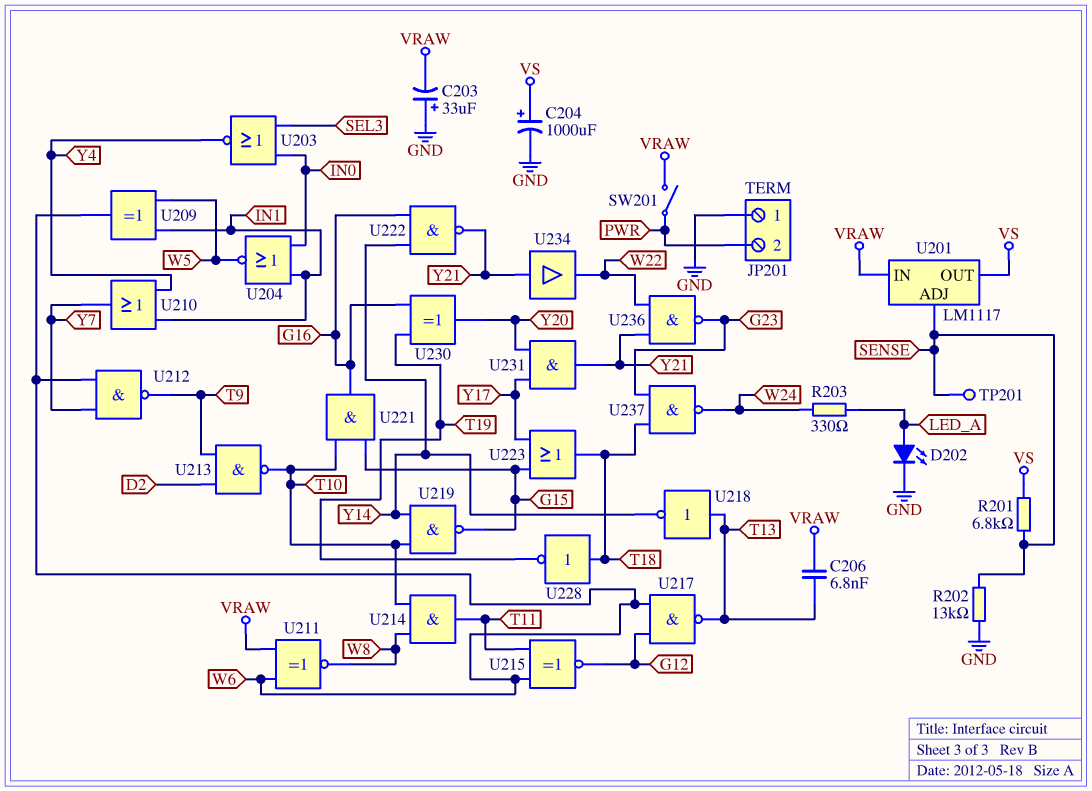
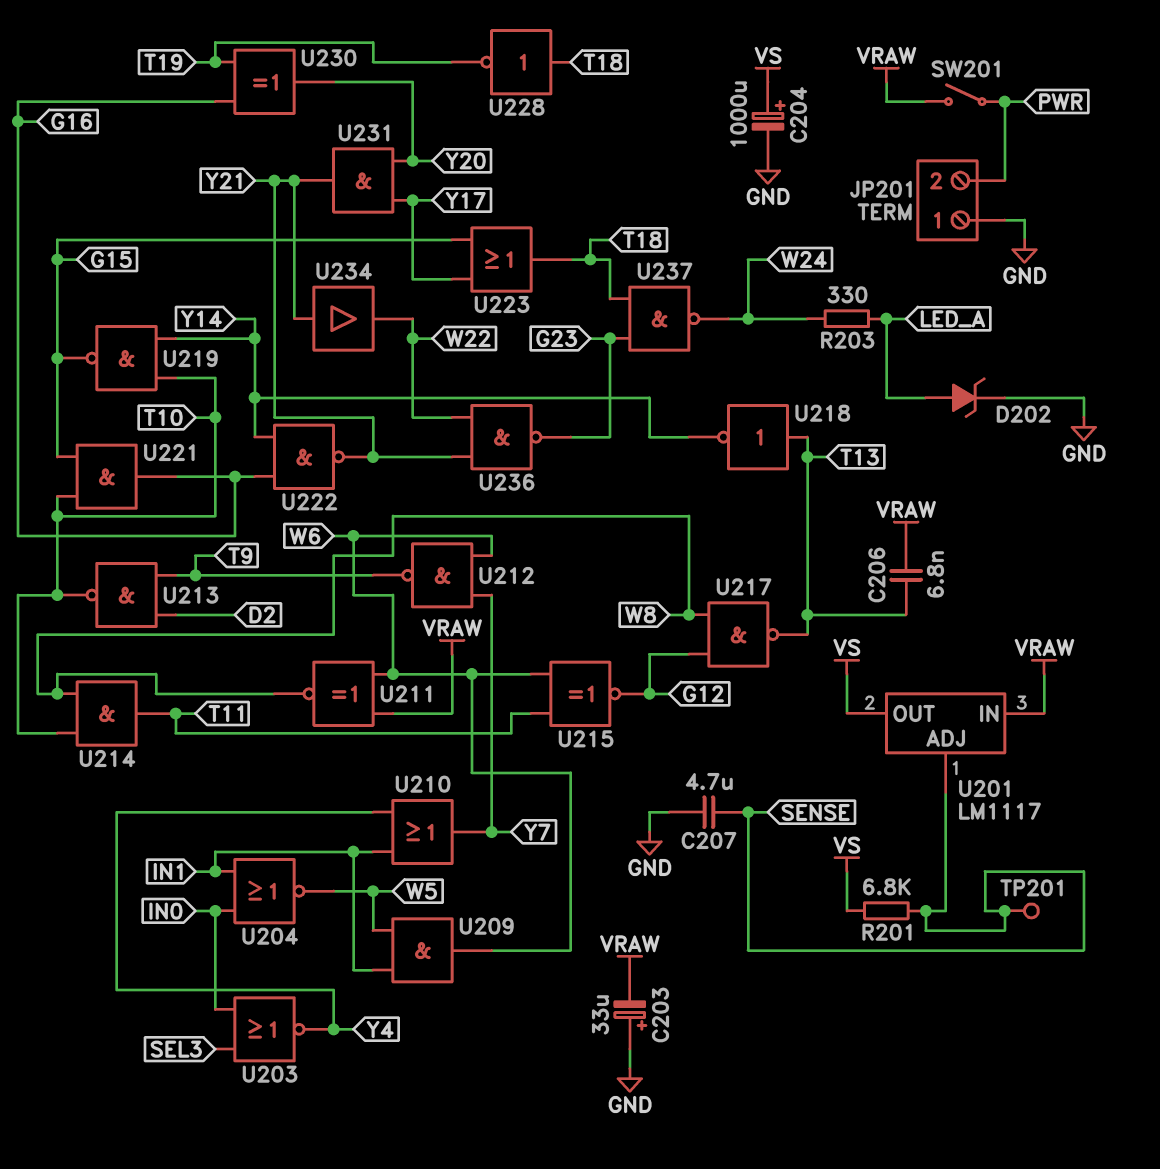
C207: none -> 4.7uF (GND, SENSE)
D202: LED (A LED_A, K GND) -> zener (A LED_A, K GND)
R202: 13k (GND, SENSE) -> none
U209: XOR (in IN1, in W5, out W6) -> AND (in IN1, in W5, out W6)
U217: NAND (in G12, in W6, out T13) -> NAND (in G12, in W8, out T13)

